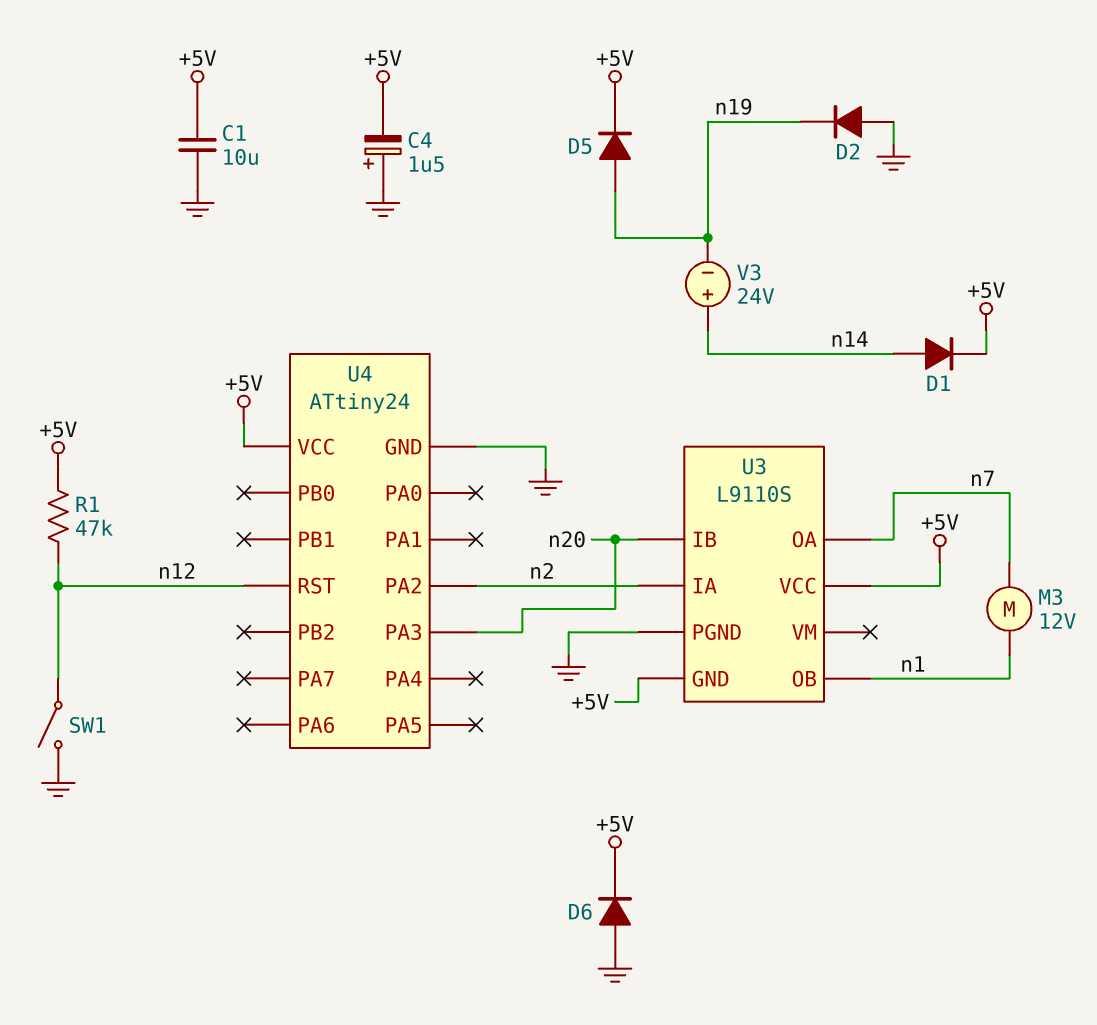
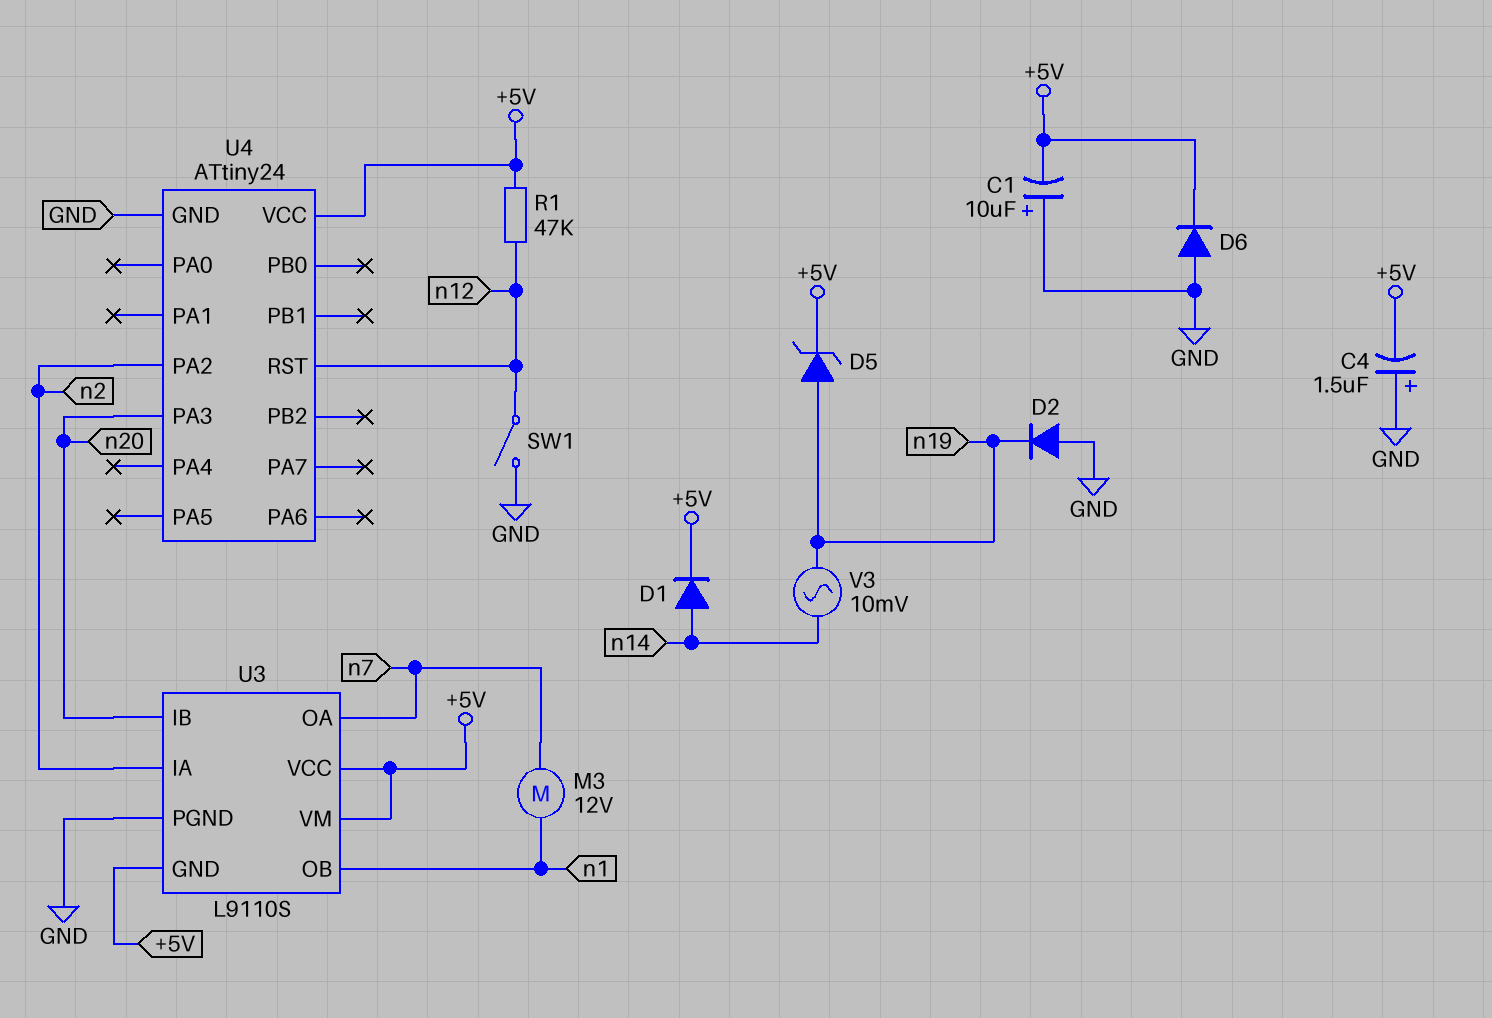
C1: 10uF (+5V, GND) -> 10uF (plus GND, minus +5V)
D5: diode (A n19, K +5V) -> zener (A n19, K +5V)
U3 pin VM: none -> +5V
V3: 24V (plus n14, minus n19) -> AC 10mV (n14, n19)

